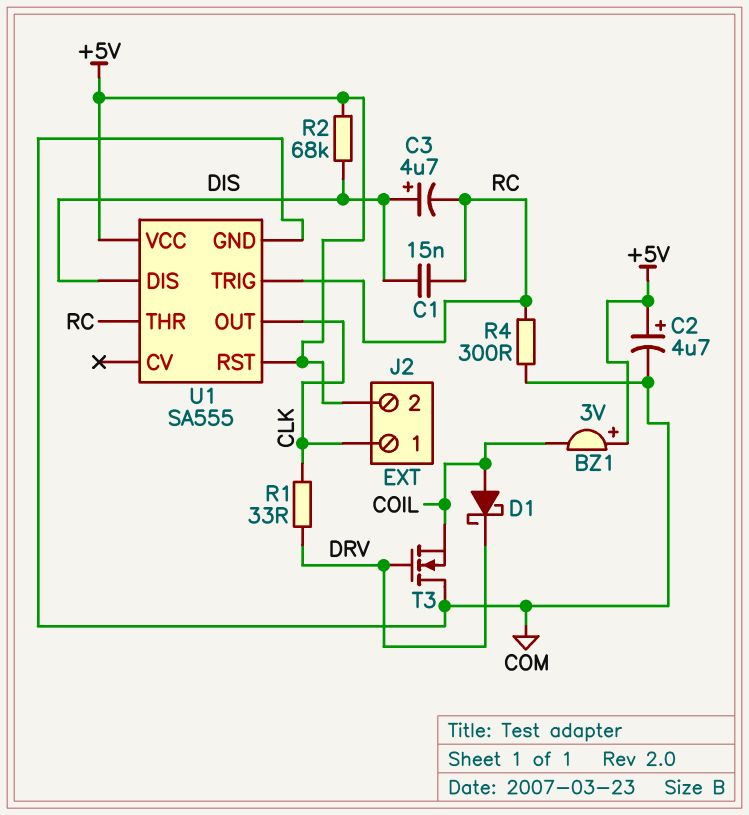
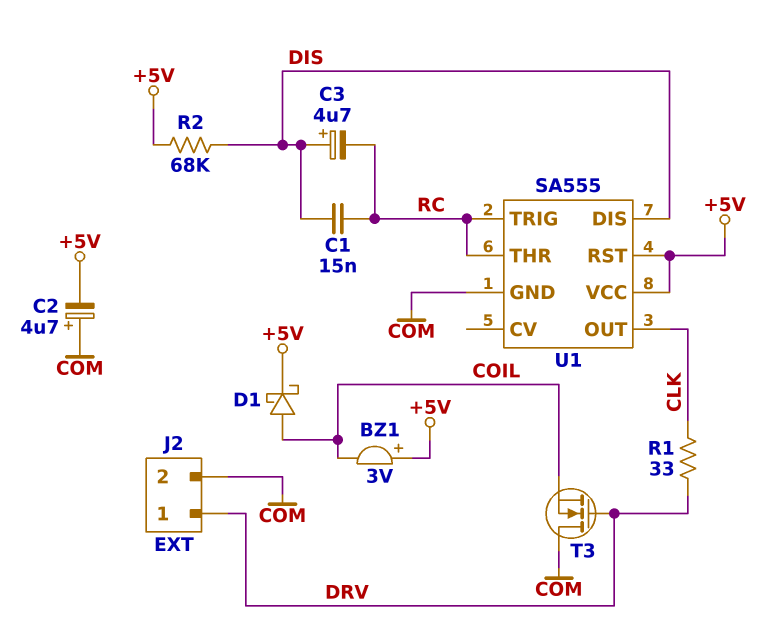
C2: 4.7uF (plus +5V, minus COM) -> 4.7uF (plus COM, minus +5V)
D1: schottky (A COIL, K DRV) -> schottky (A COIL, K +5V)
J2 pin 1: CLK -> DRV
J2 pin 2: +5V -> COM
R4: 300 (COM, RC) -> none

